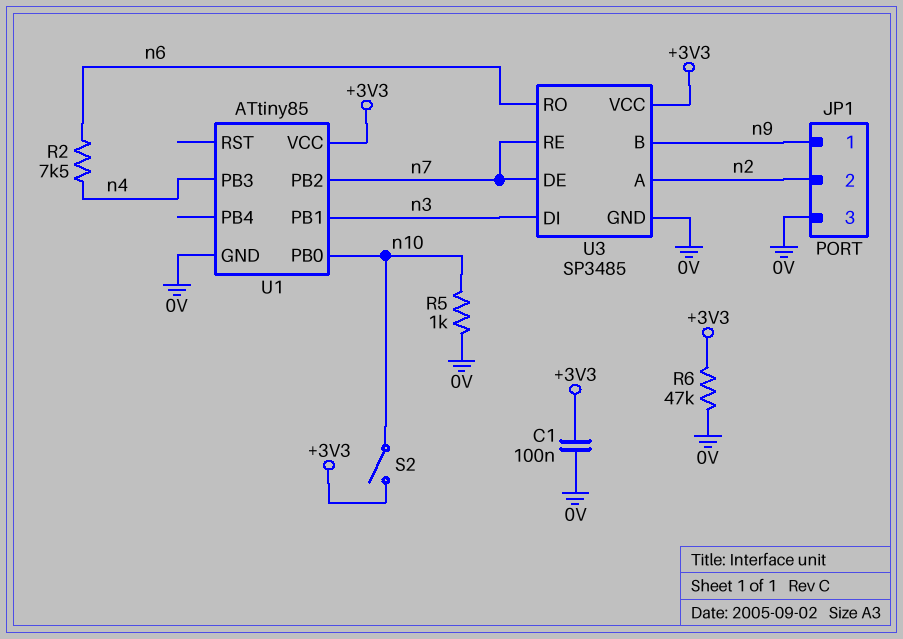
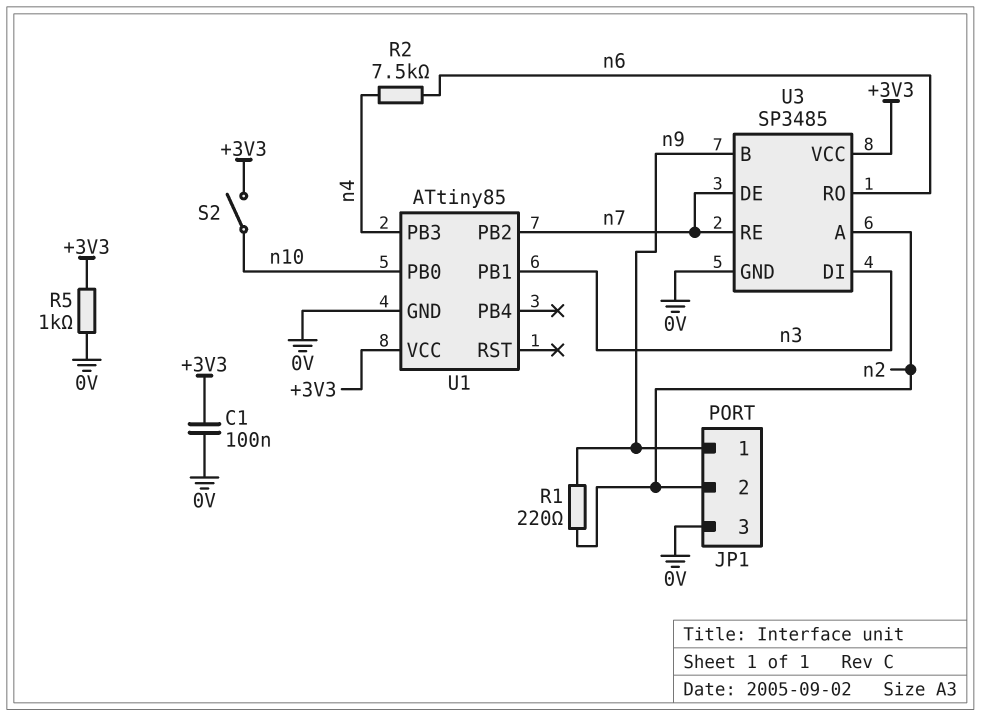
R1: none -> 220 (n2, n9)
R5: 1k (0V, n10) -> 1k (+3V3, 0V)
R6: 47k (+3V3, 0V) -> none

